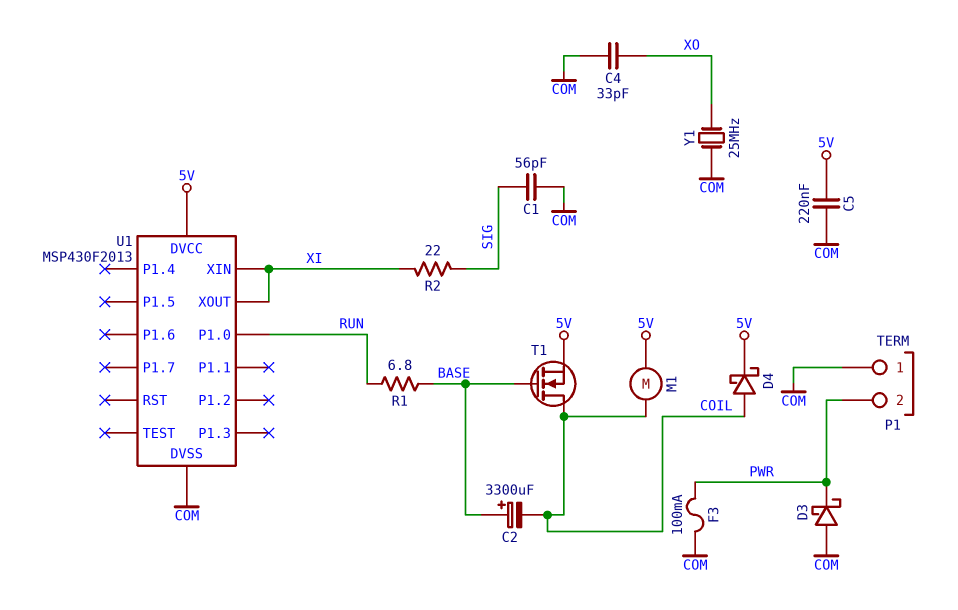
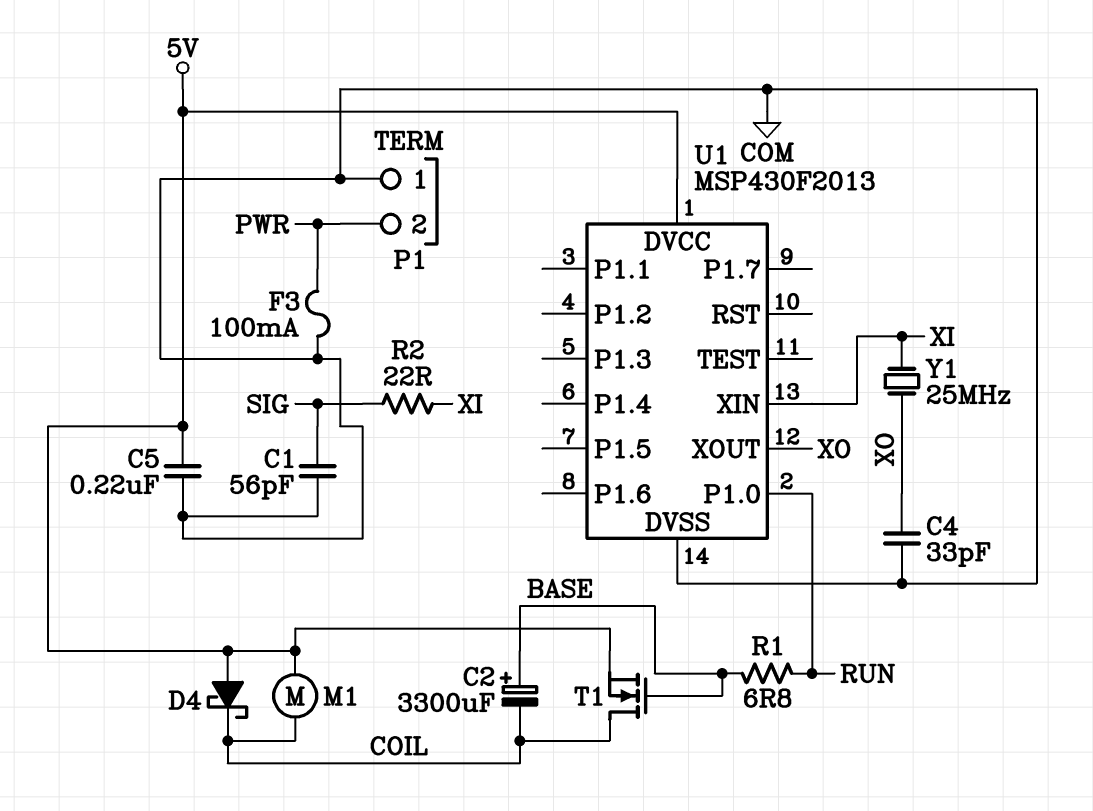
D3: schottky (A COM, K PWR) -> none
D4: schottky (A COIL, K 5V) -> schottky (A 5V, K COIL)
U1 pin XOUT: XI -> XO
Y1: 25MHz (COM, XO) -> 25MHz (XI, XO)

